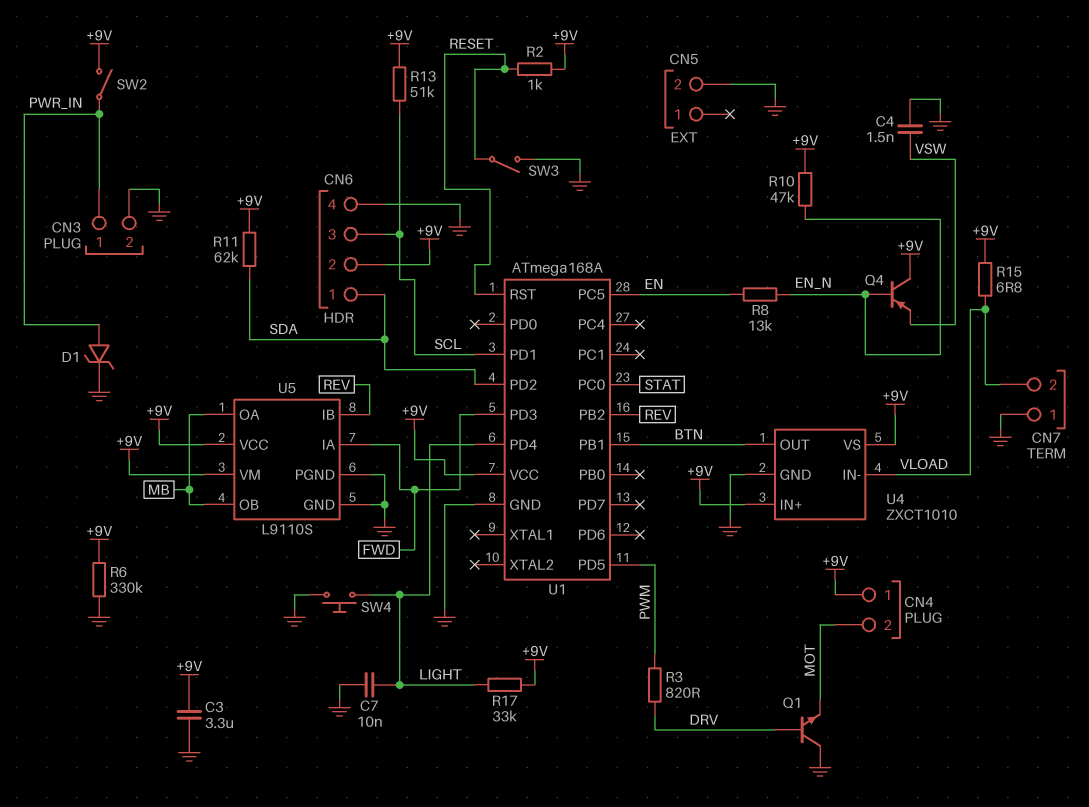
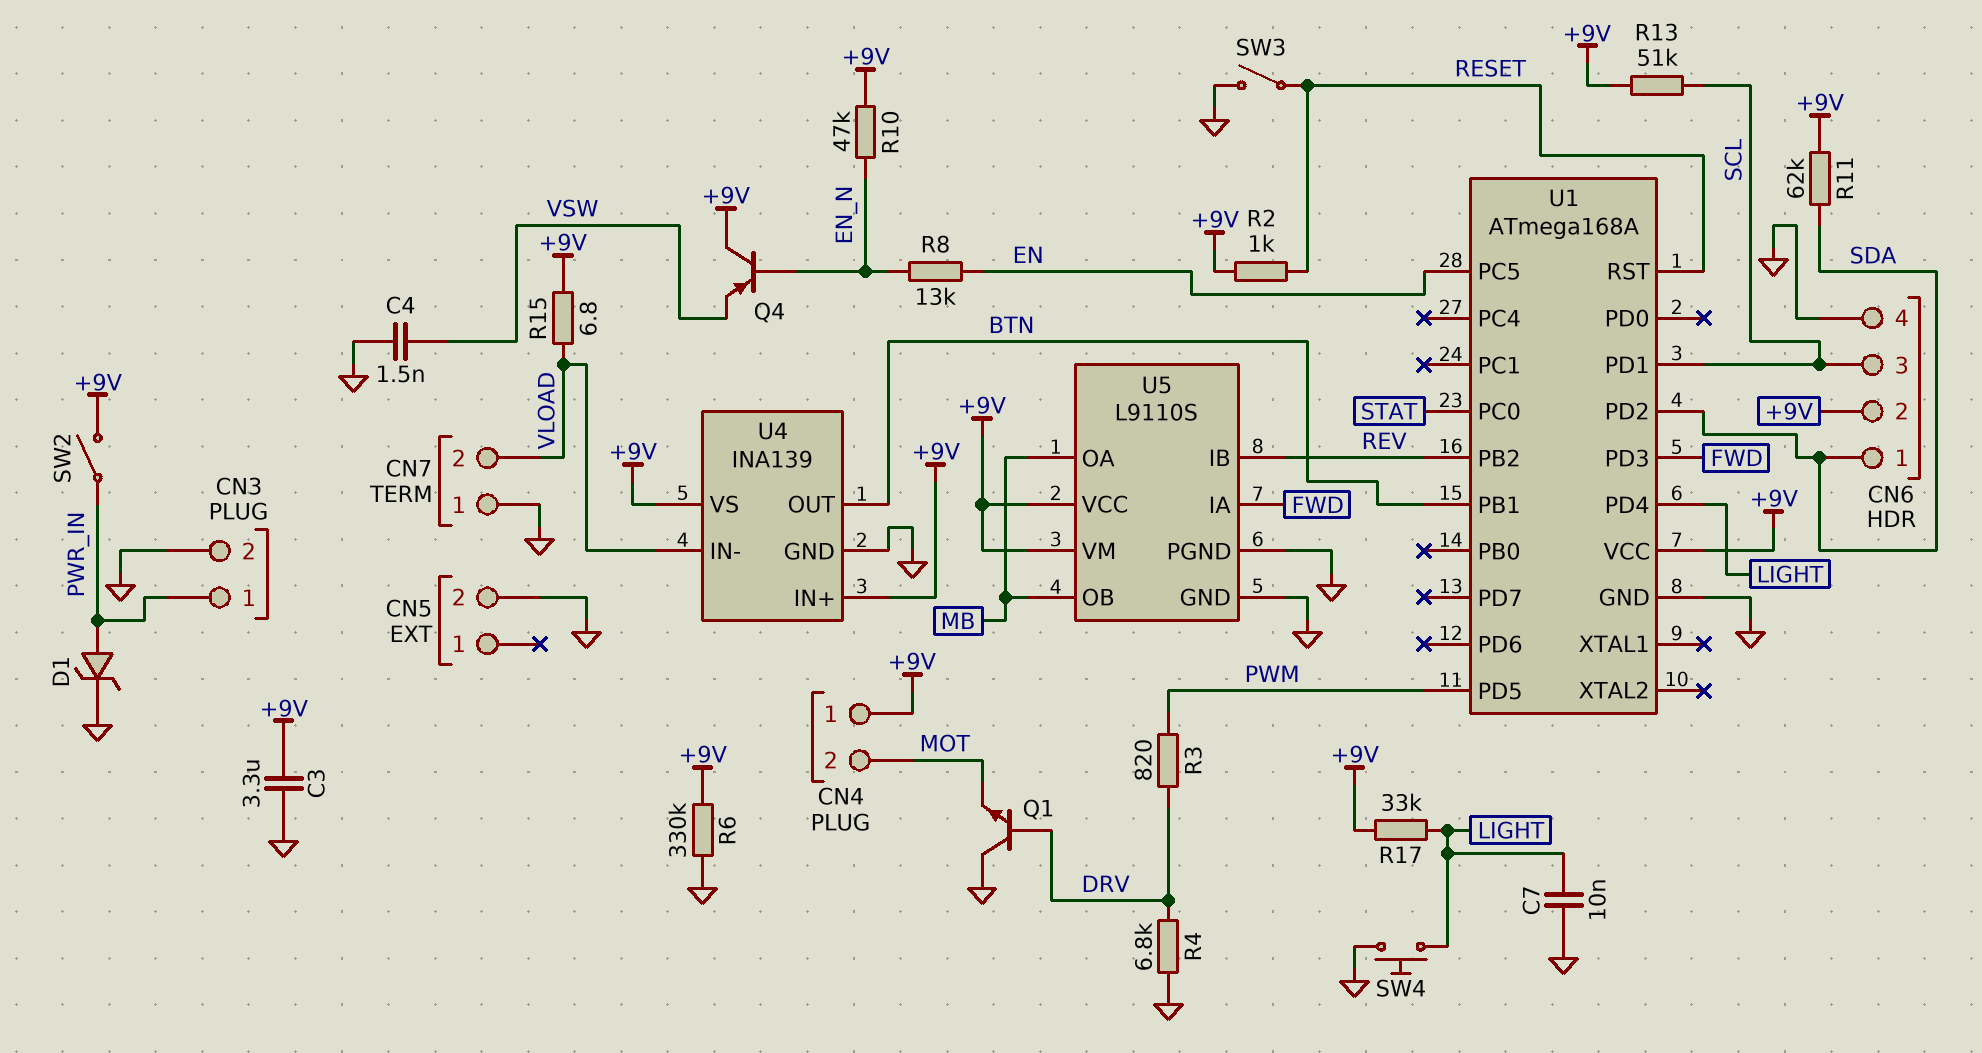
R4: none -> 6.8k (DRV, GND)
U4: ZXCT1010 -> INA139

